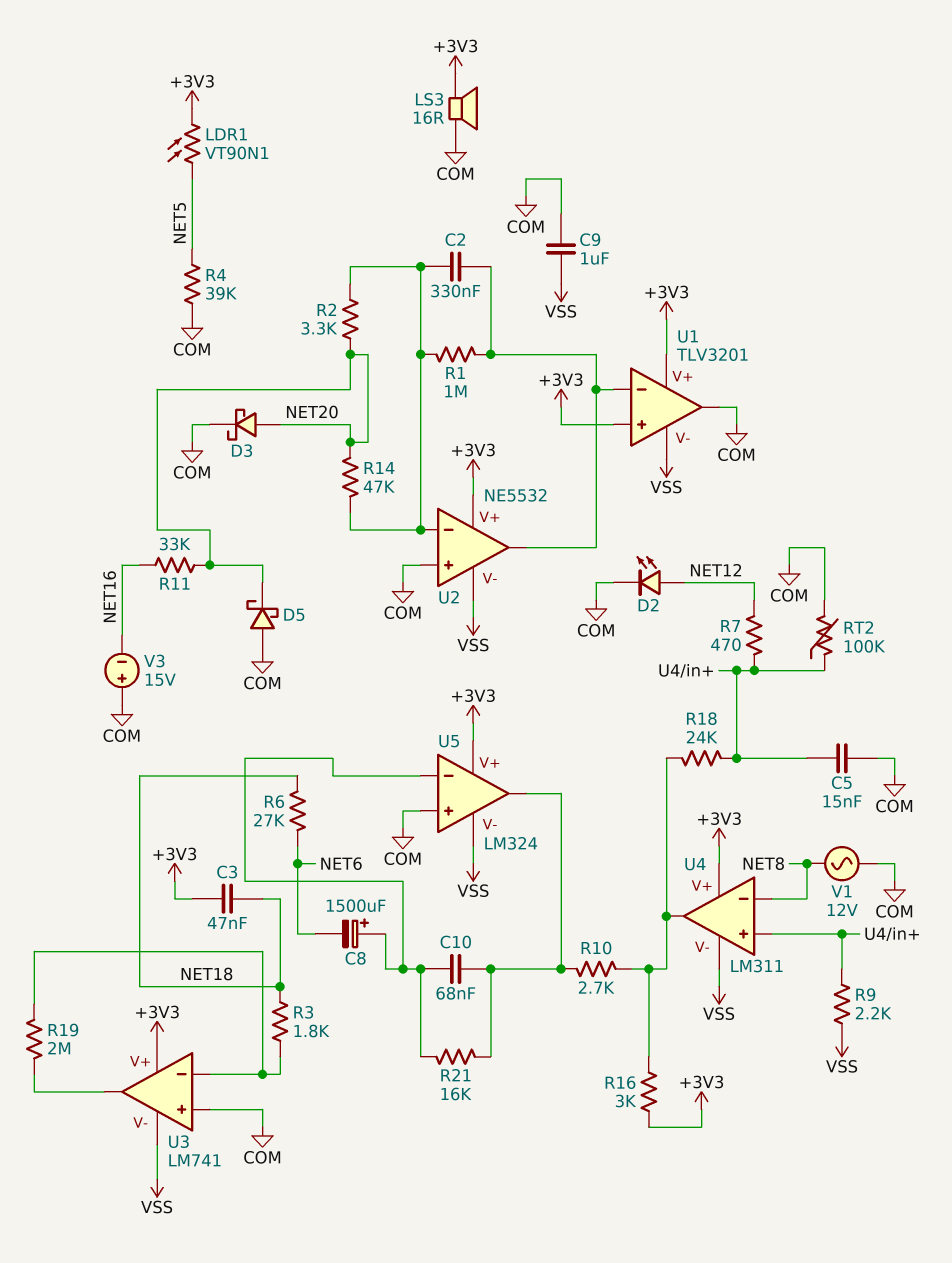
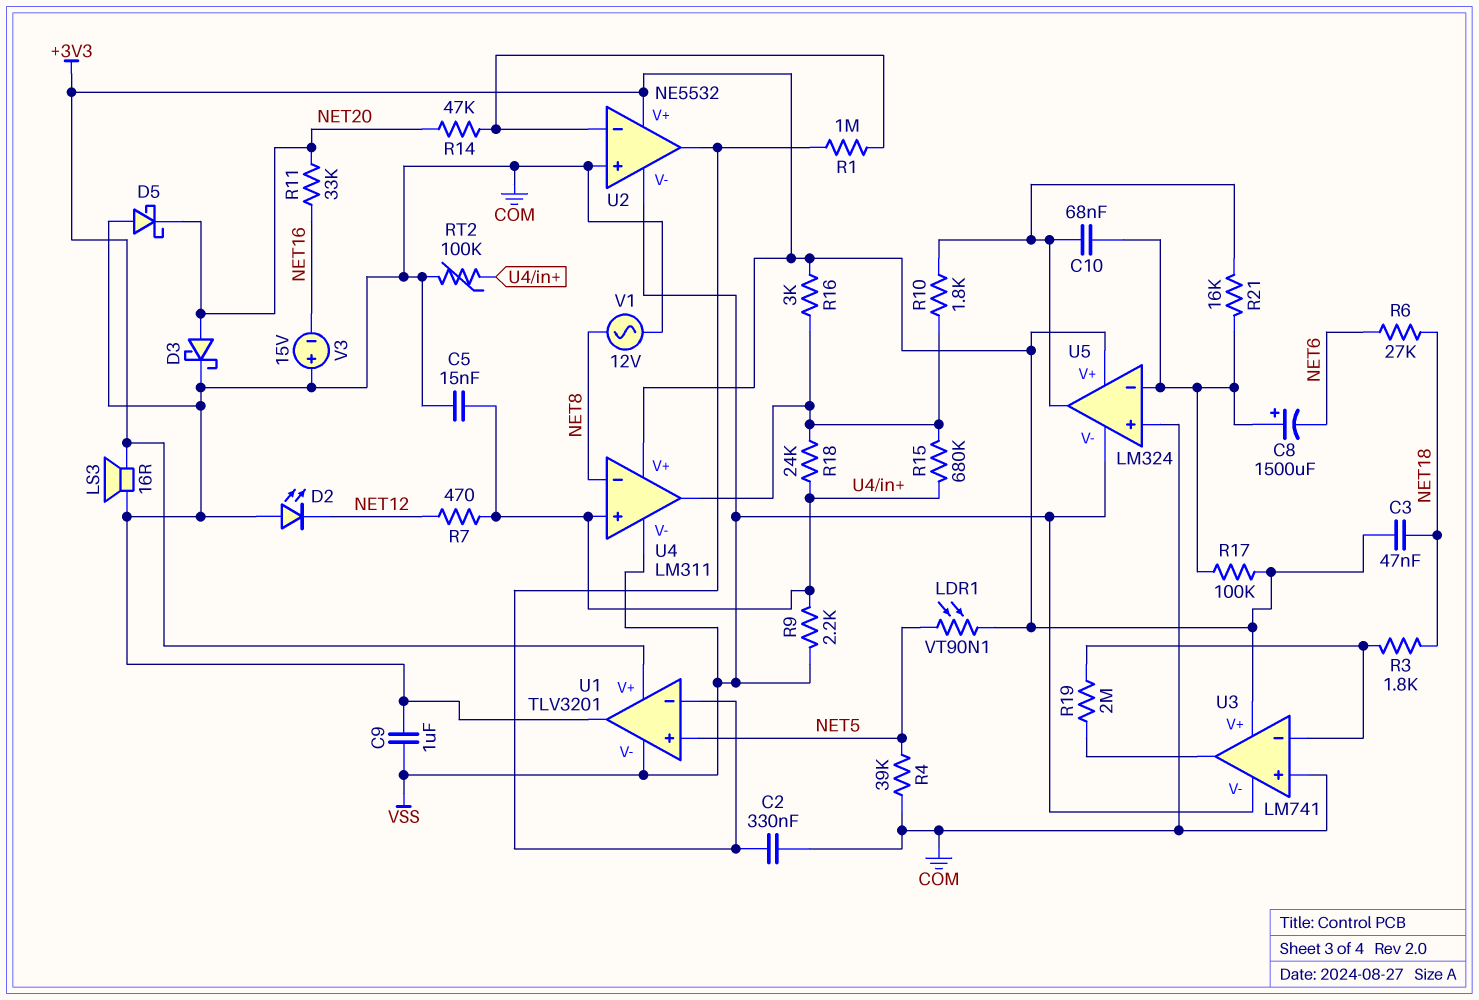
C2: 330nF (U1/in-, U2/in-) -> 330nF (COM, U1/in-)
D2: LED (A NET12, K COM) -> LED (A COM, K NET12)
R2: 3.3k (NET20, U2/in-) -> none
R10: 2.7k (U4/out, U5/out) -> 1.8k (U4/out, U5/out)
R15: none -> 680k (U4/in+, U4/out)
R17: none -> 100k (+3V3, U5/in-)
U1 pin in+: +3V3 -> NET5

